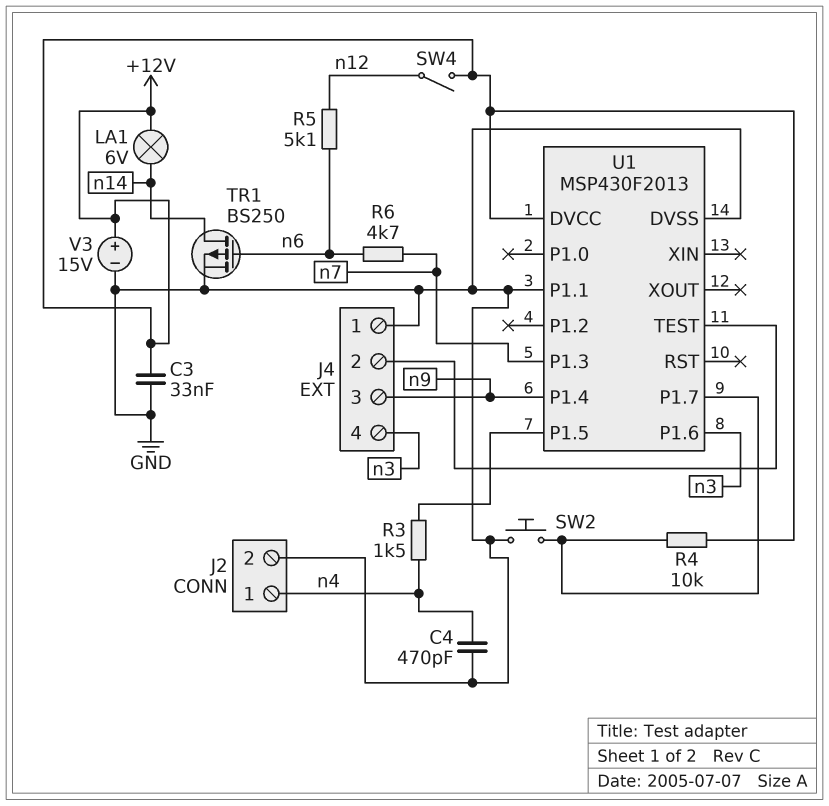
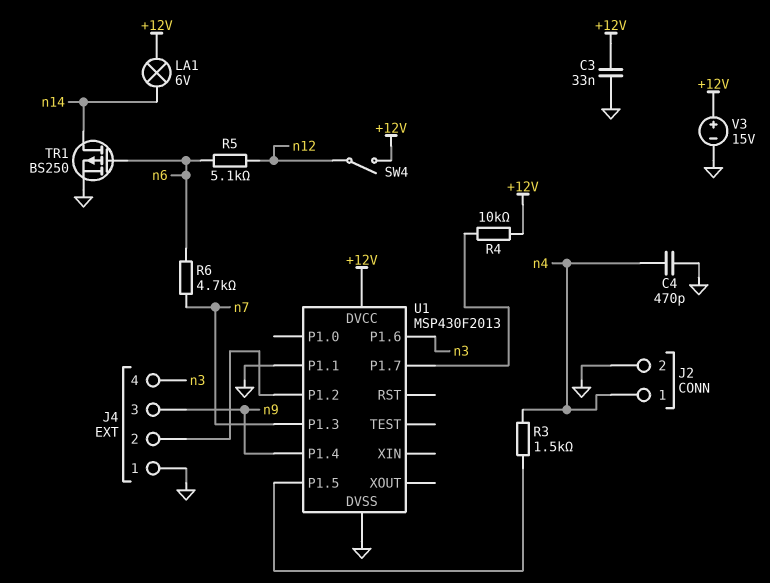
SW2: button (GND, U1/P1.7) -> none
U1 pin P1.2: none -> J4/2
U1 pin TEST: J4/2 -> none

